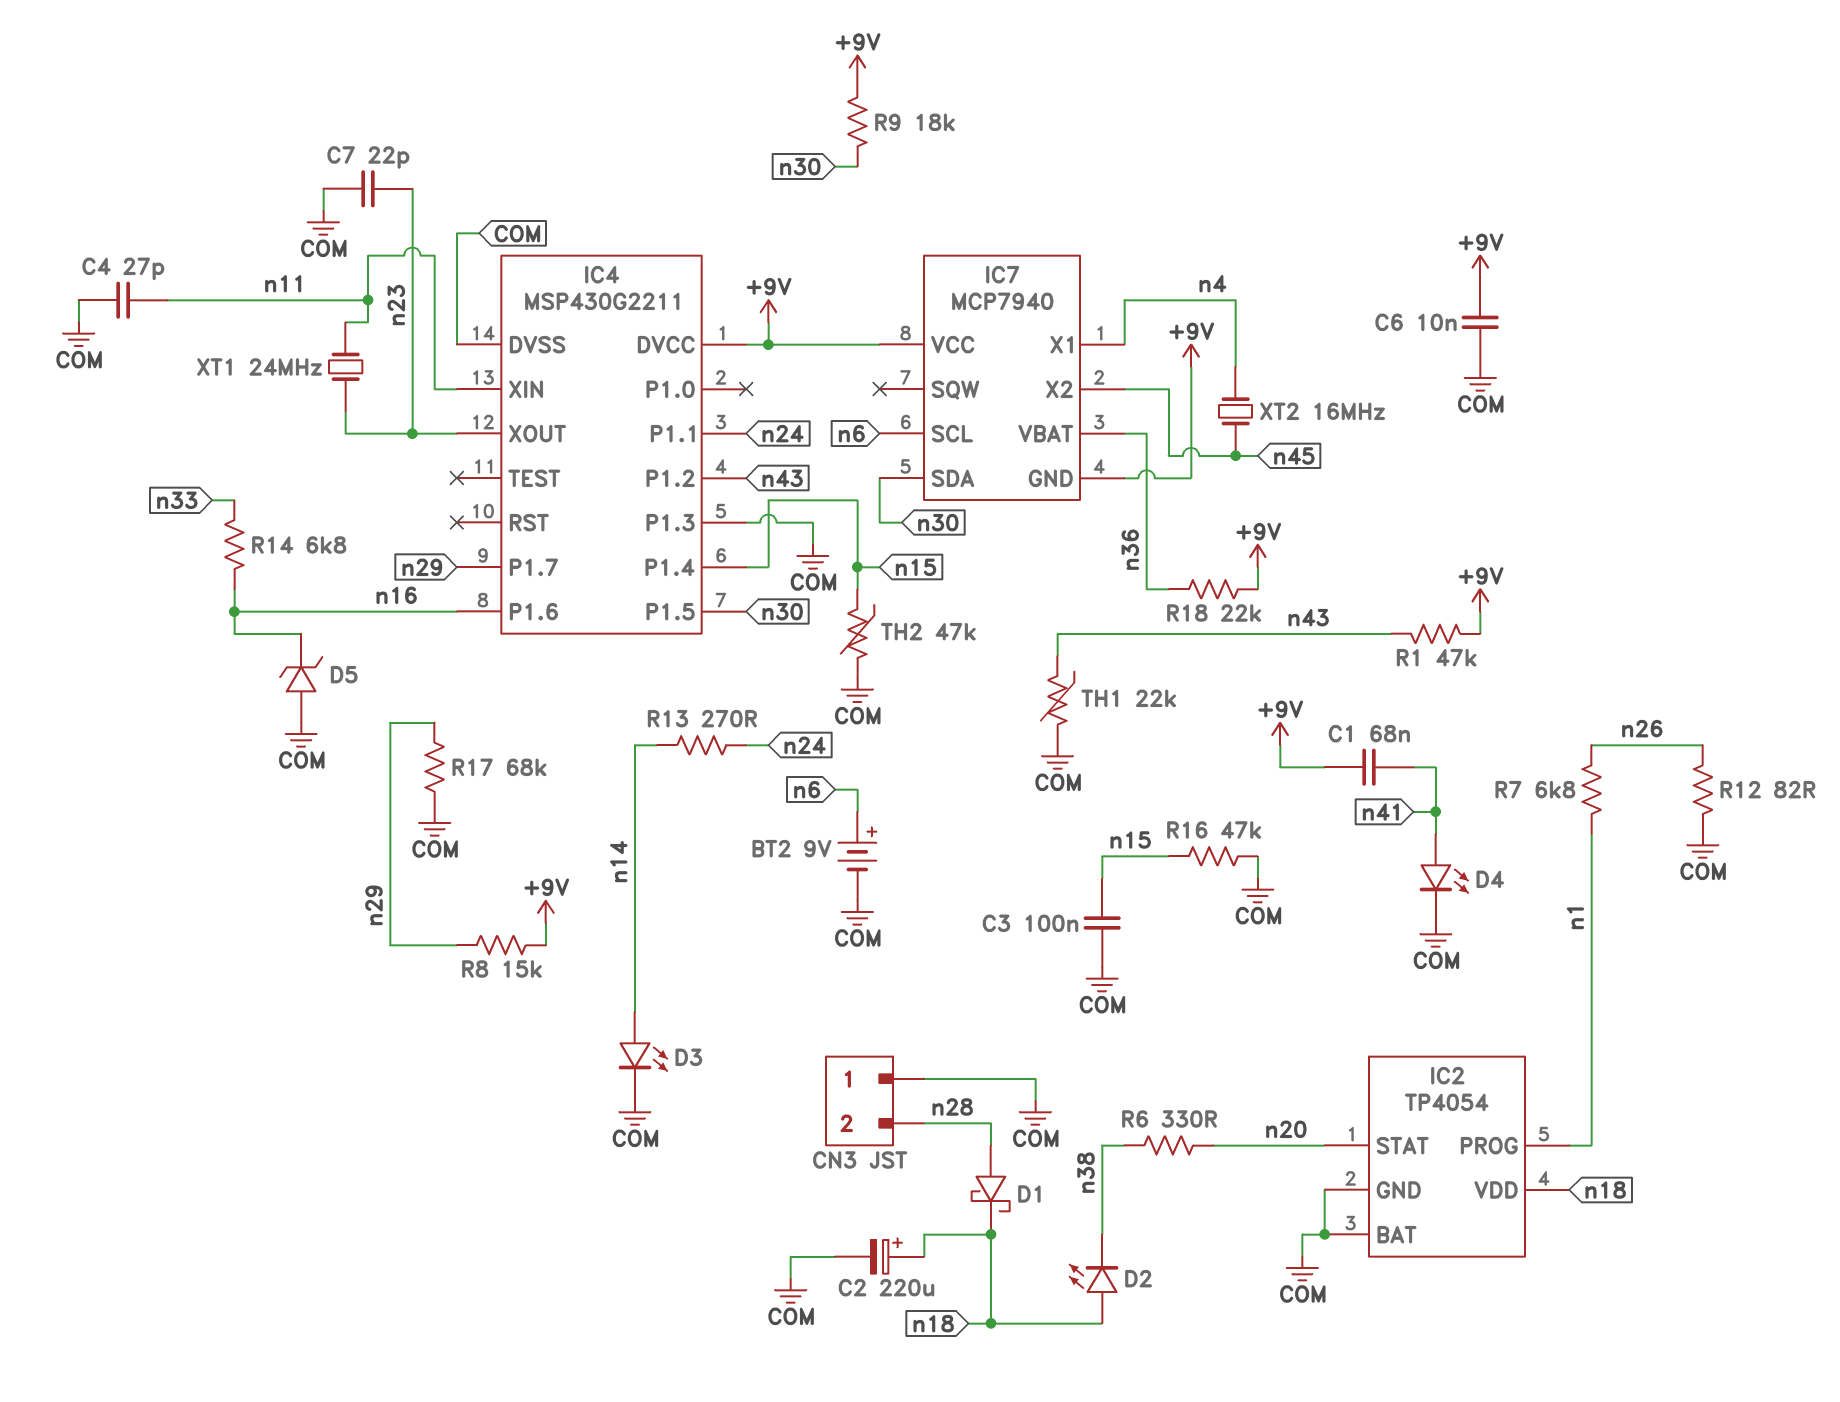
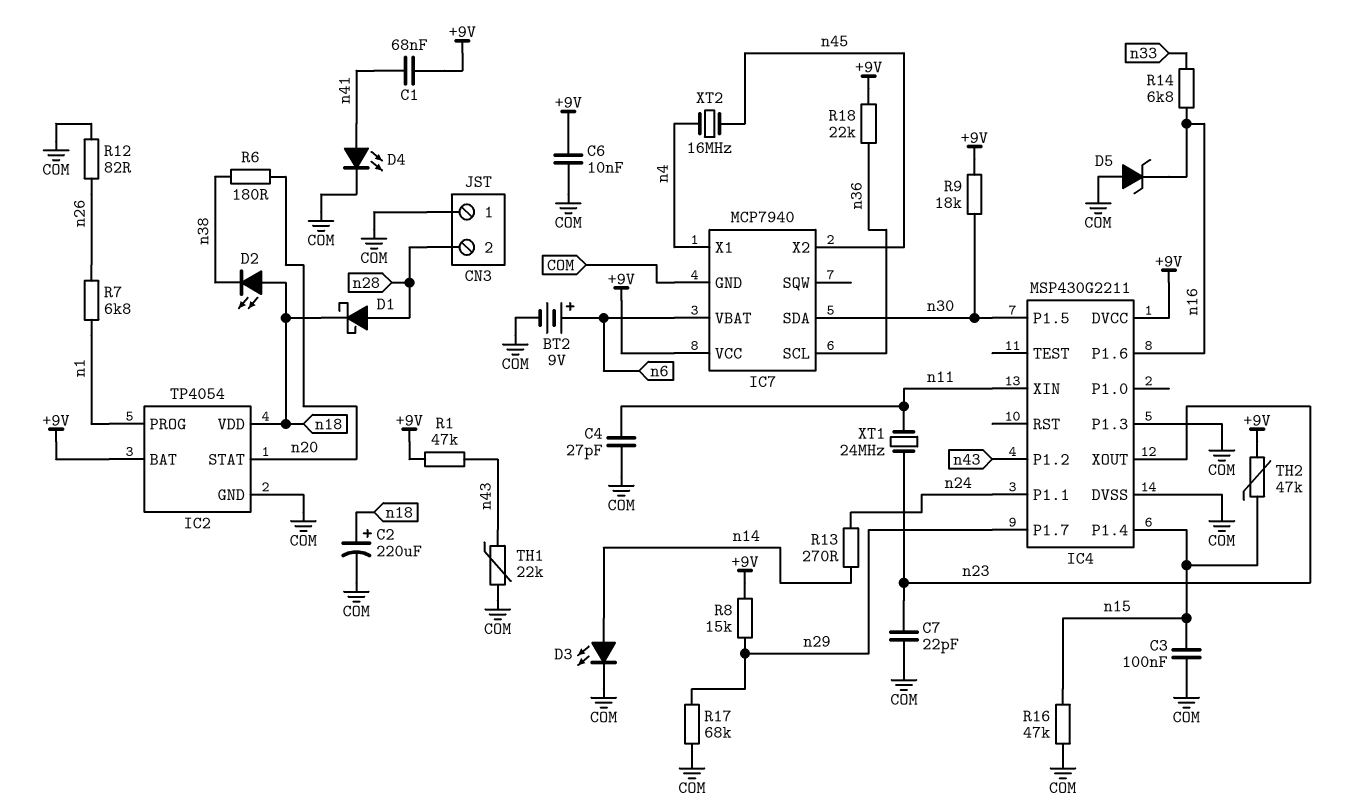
IC2 pin BAT: COM -> +9V
IC7 pin GND: +9V -> COM
IC7 pin SCL: n6 -> n36
IC7 pin VBAT: n36 -> n6
R6: 330 (n20, n38) -> 180 (n20, n38)
TH2: 47k (COM, n15) -> 47k (+9V, n15)

